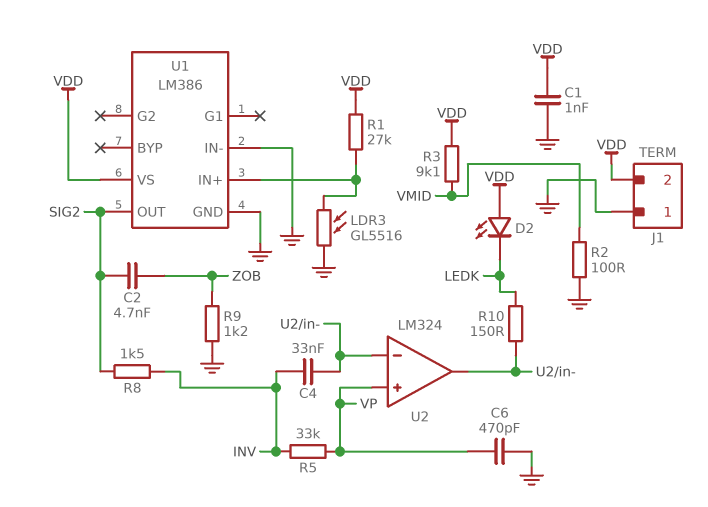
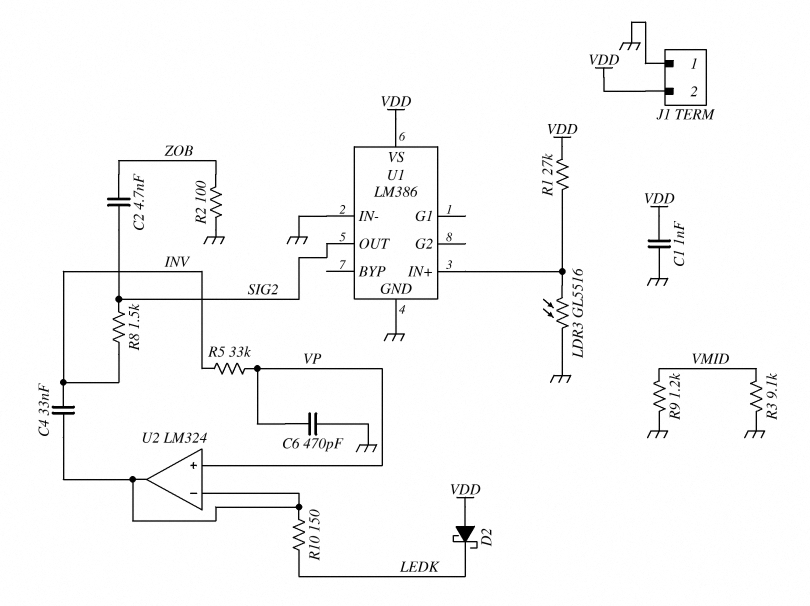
D2: LED (A VDD, K LEDK) -> schottky (A VDD, K LEDK)
R2: 100 (GND, VMID) -> 100 (GND, ZOB)
R3: 9.1k (VDD, VMID) -> 9.1k (GND, VMID)
R9: 1.2k (GND, ZOB) -> 1.2k (GND, VMID)

